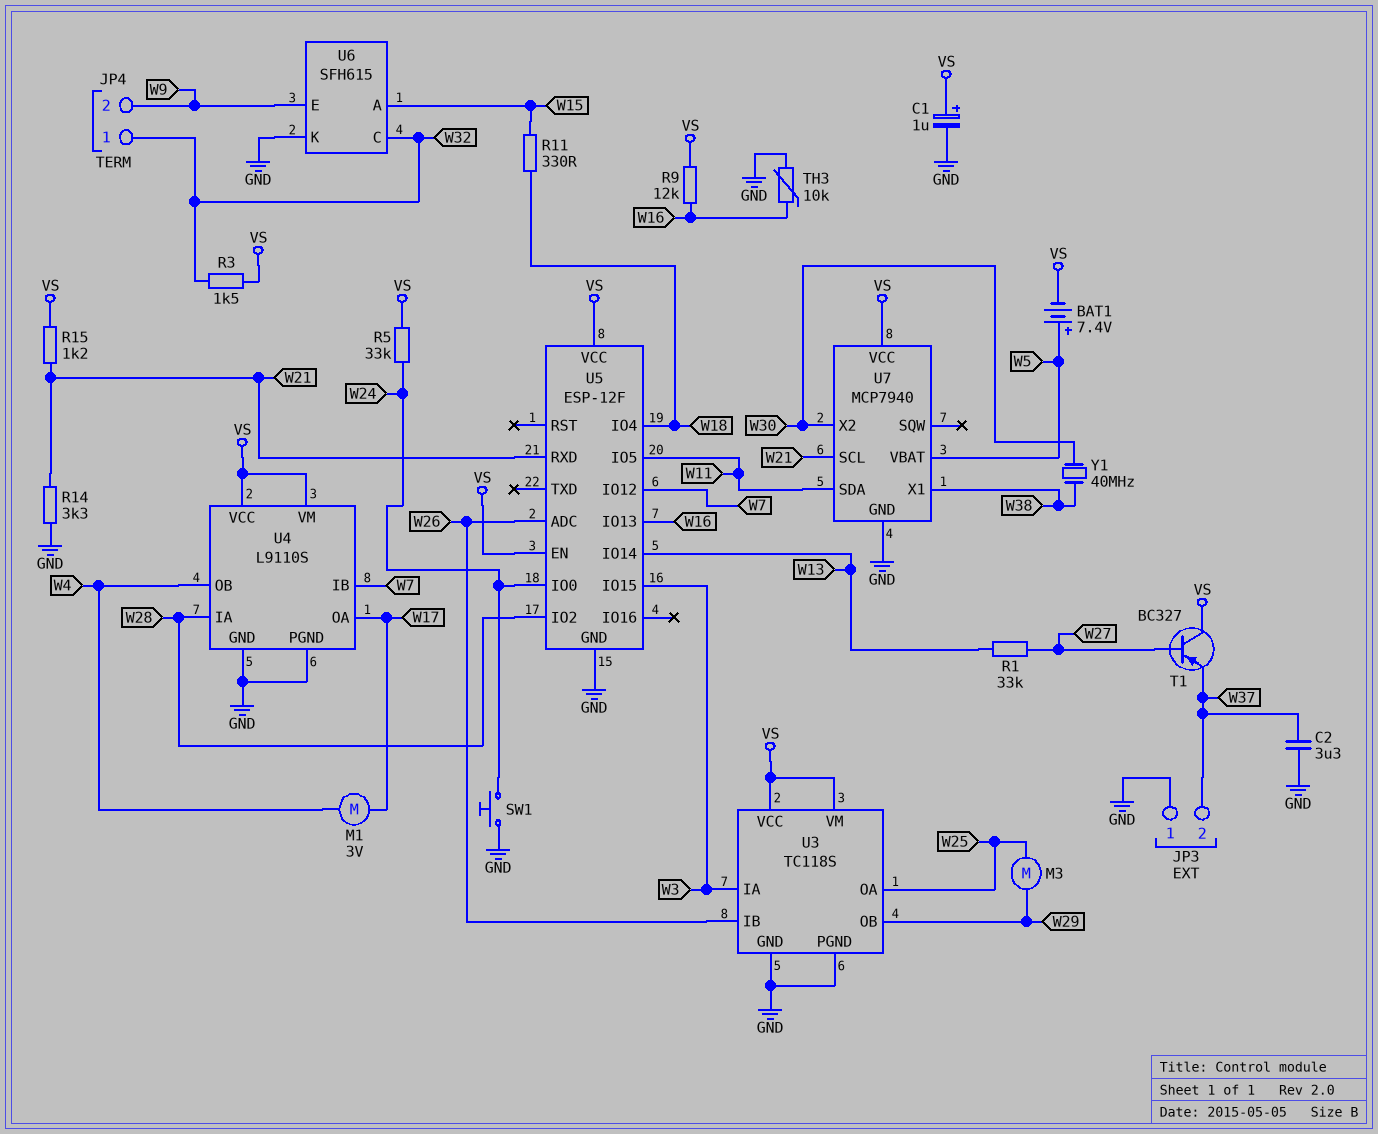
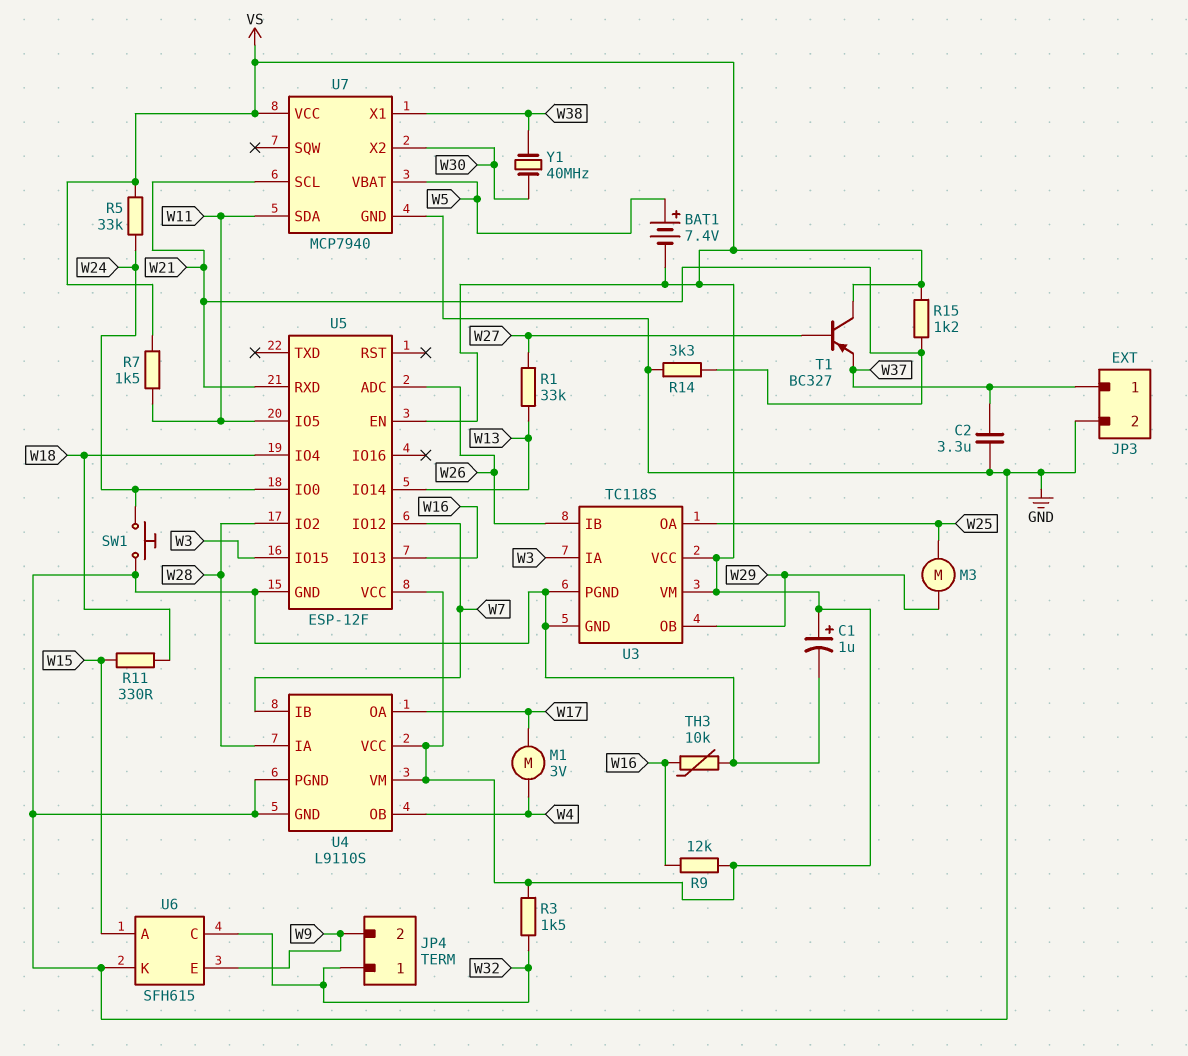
JP3 pin 1: GND -> W37
JP3 pin 2: W37 -> GND
R7: none -> 1.5k (VS, W11)

